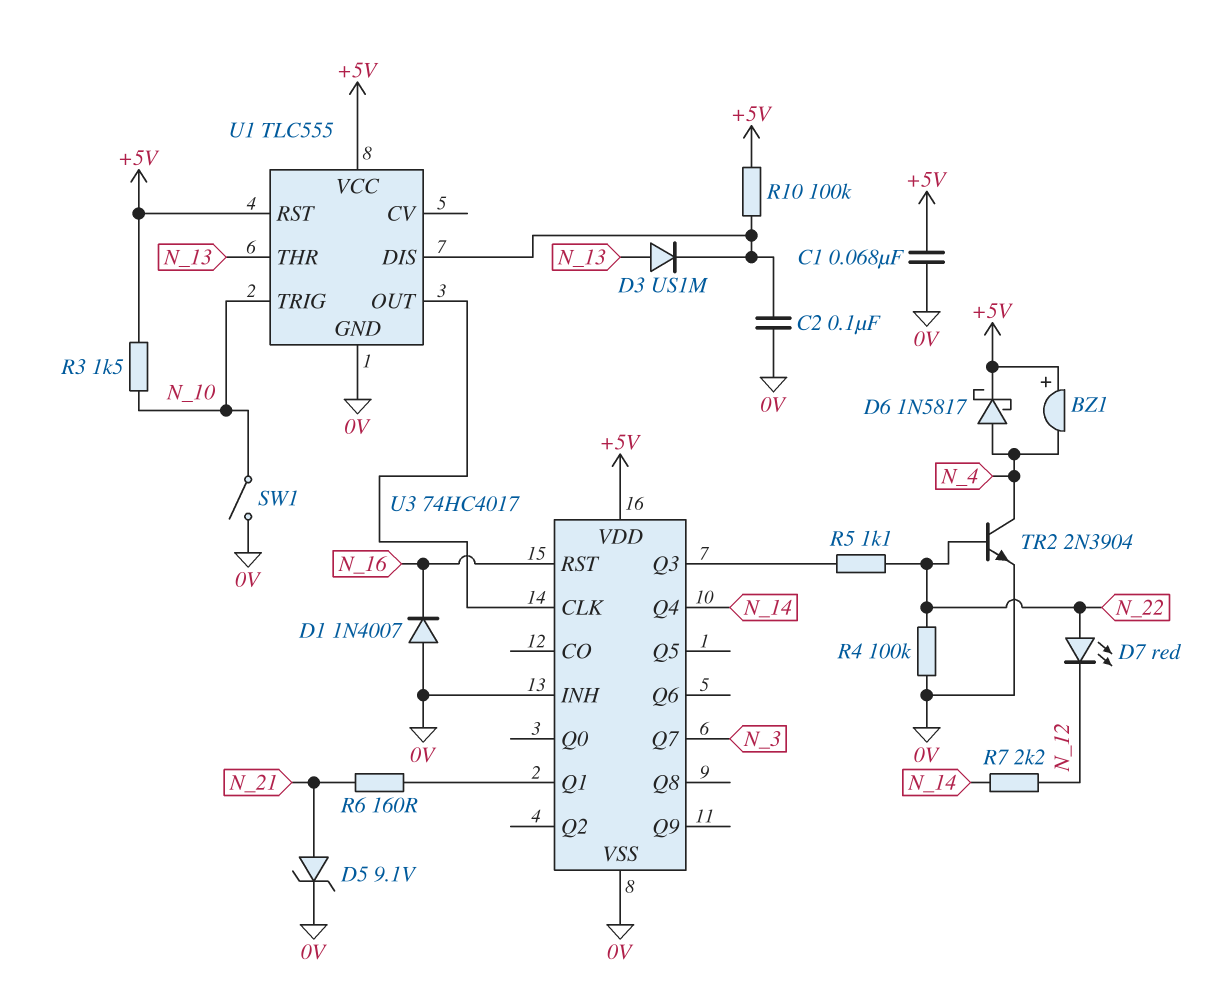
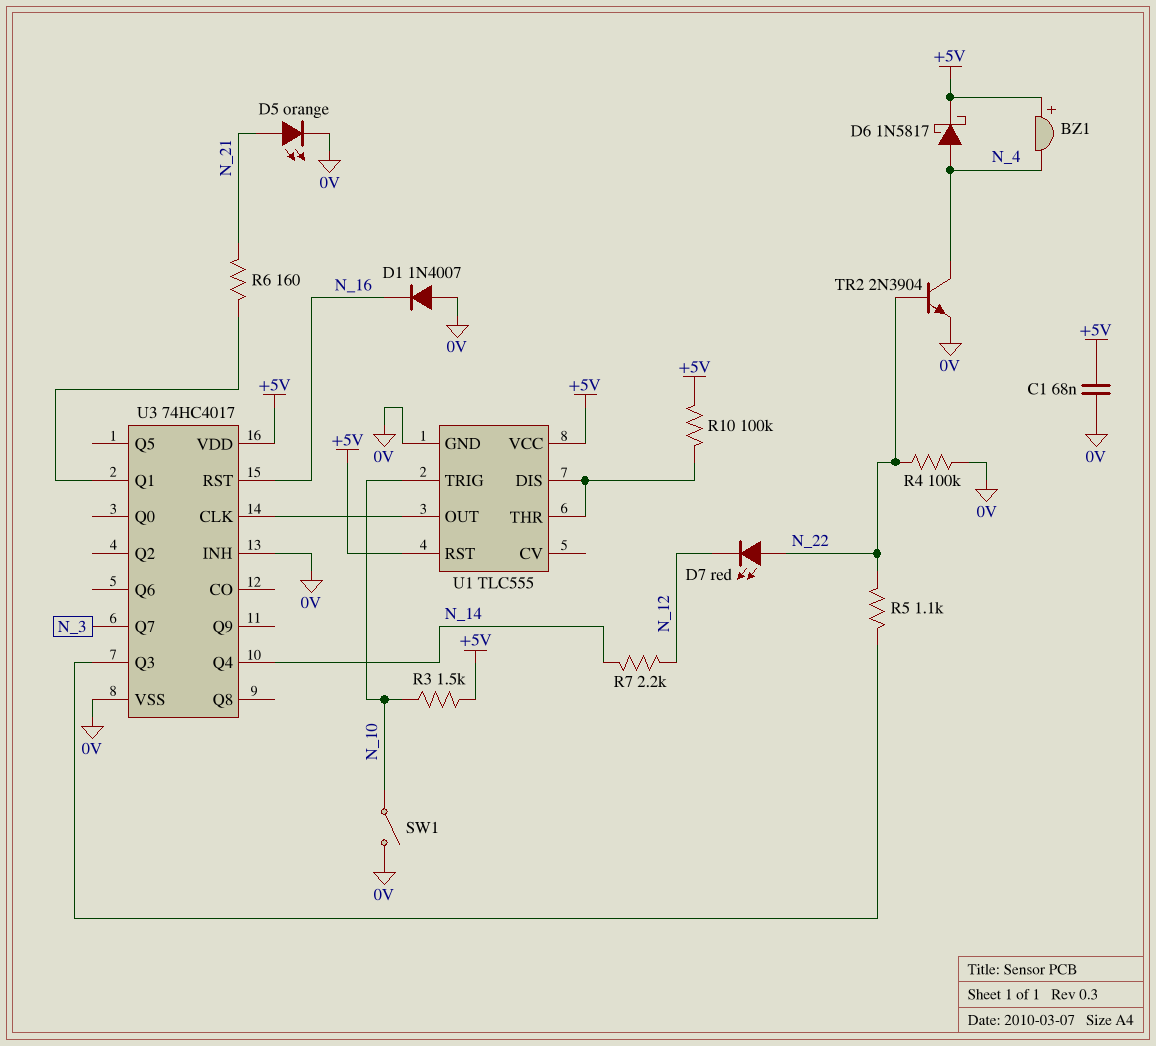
C2: 100nF (0V, U1/DIS) -> none
D3: diode US1M (A N_13, K U1/DIS) -> none
D5: zener 9.1V (A N_21, K 0V) -> LED orange (A N_21, K 0V)
U1 pin THR: N_13 -> U1/DIS

